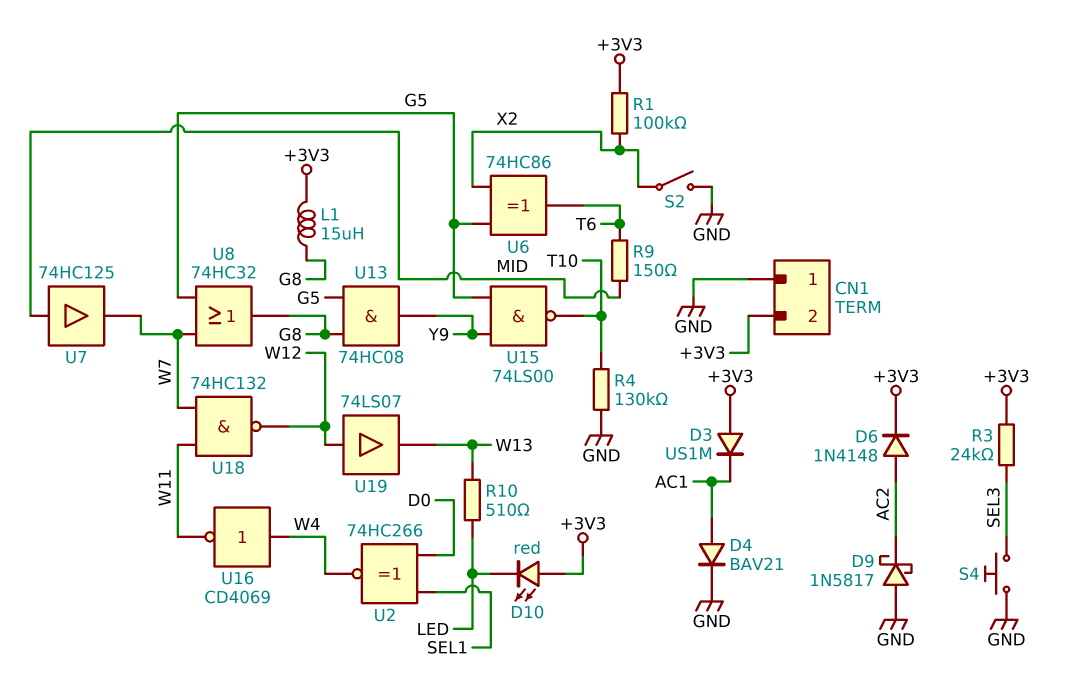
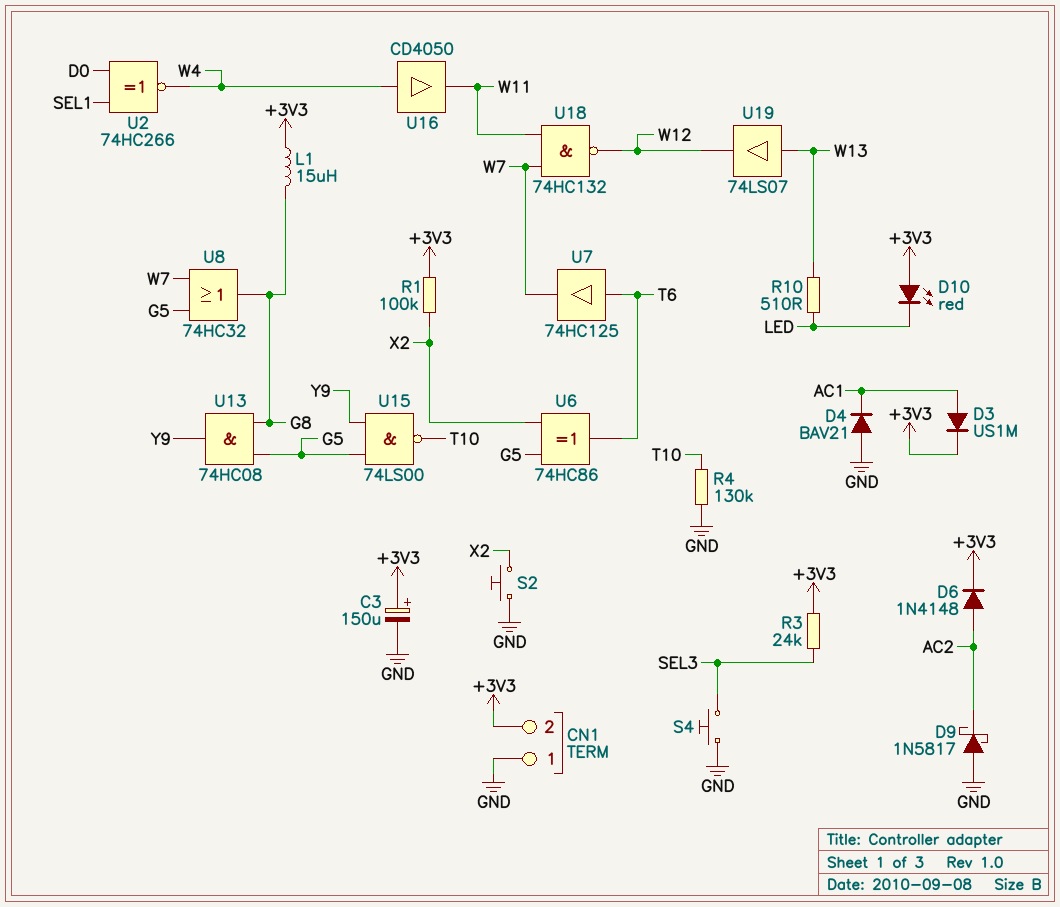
C3: none -> 150uF (plus +3V3, minus GND)
D3: diode US1M (A +3V3, K AC1) -> diode US1M (A AC1, K +3V3)
D4: diode BAV21 (A AC1, K GND) -> diode BAV21 (A GND, K AC1)
R9: 150 (MID, T6) -> none
S2: switch (GND, X2) -> button (GND, X2)
U7: buffer 74HC125 (in MID, out W7) -> buffer 74HC125 (in T6, out W7)
U16: NOT CD4069 (in W4, out W11) -> buffer CD4050 (in W4, out W11)
U19: buffer 74LS07 (in W12, out W13) -> buffer 74LS07 (in W13, out W12)

